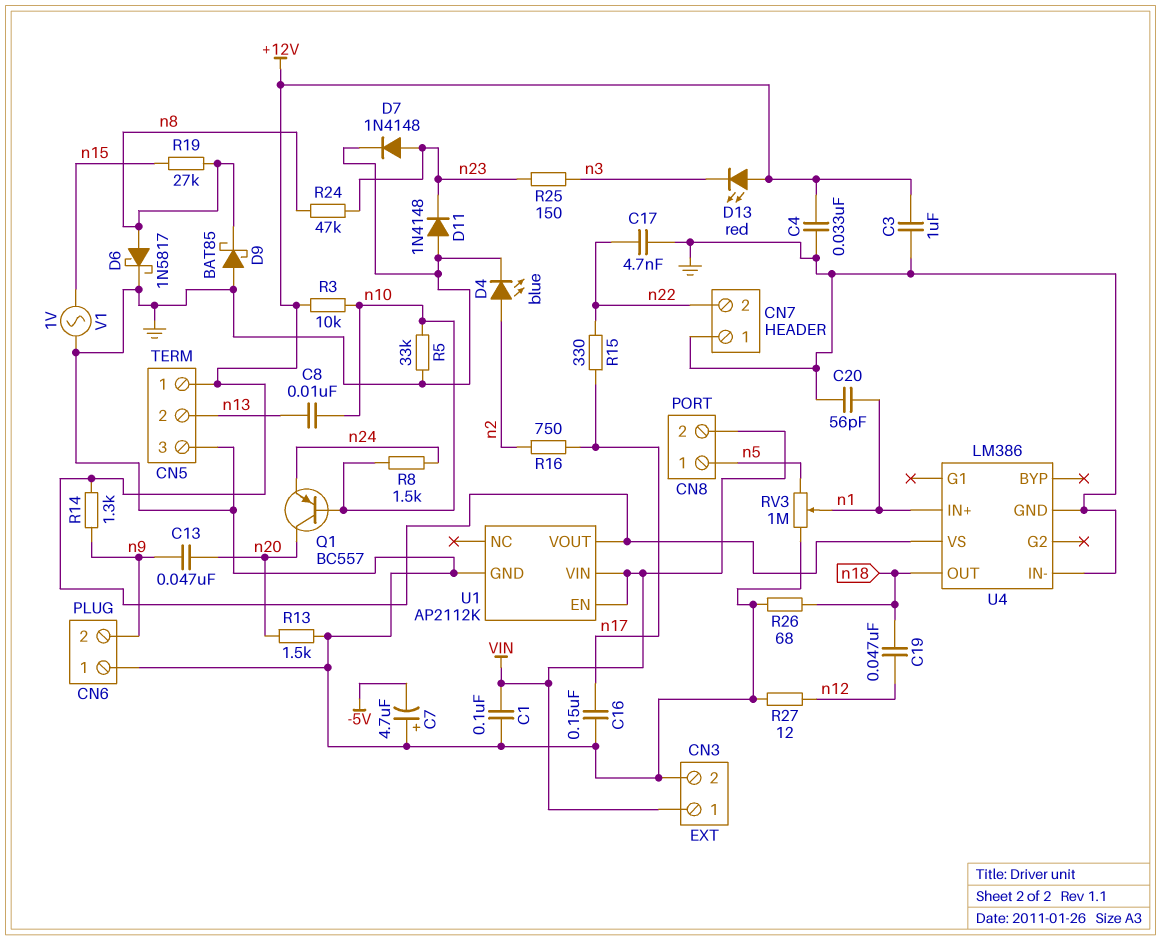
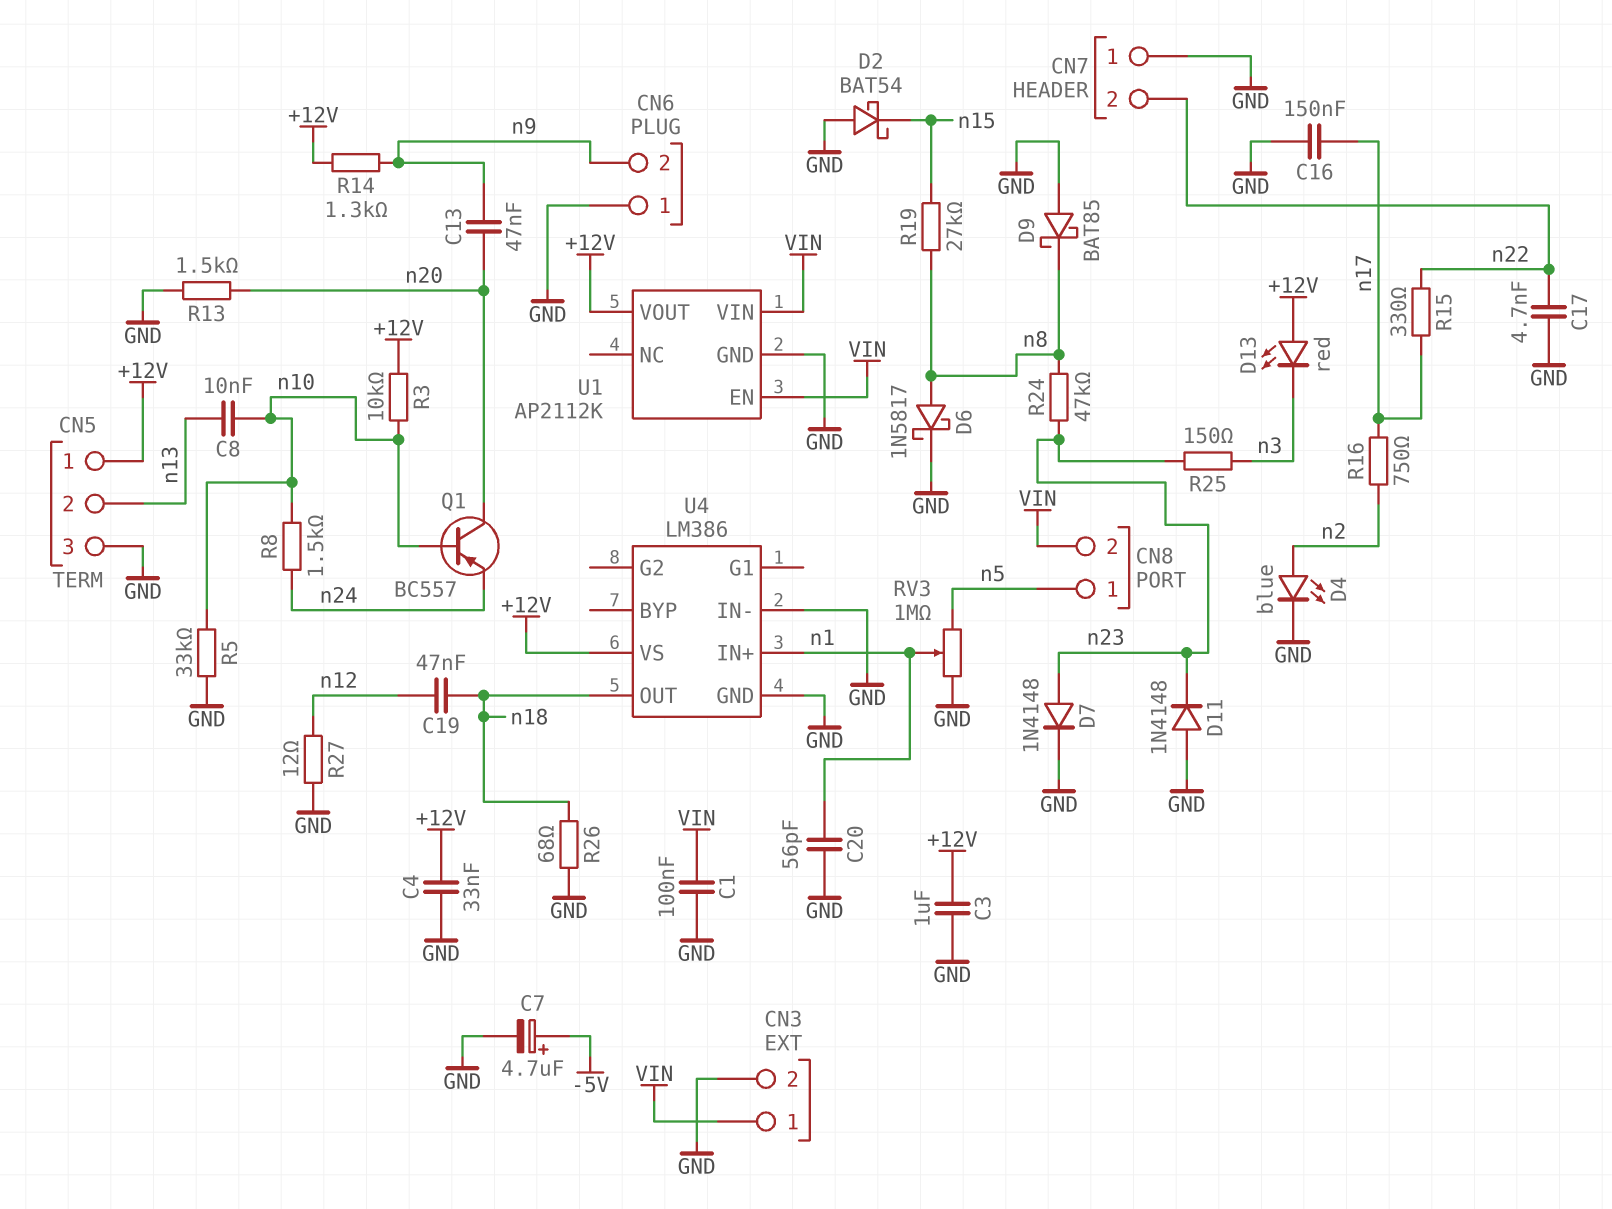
C7: 4.7uF (plus GND, minus -5V) -> 4.7uF (plus -5V, minus GND)
D2: none -> schottky BAT54 (A GND, K n15)
V1: AC 1V (GND, n15) -> none

